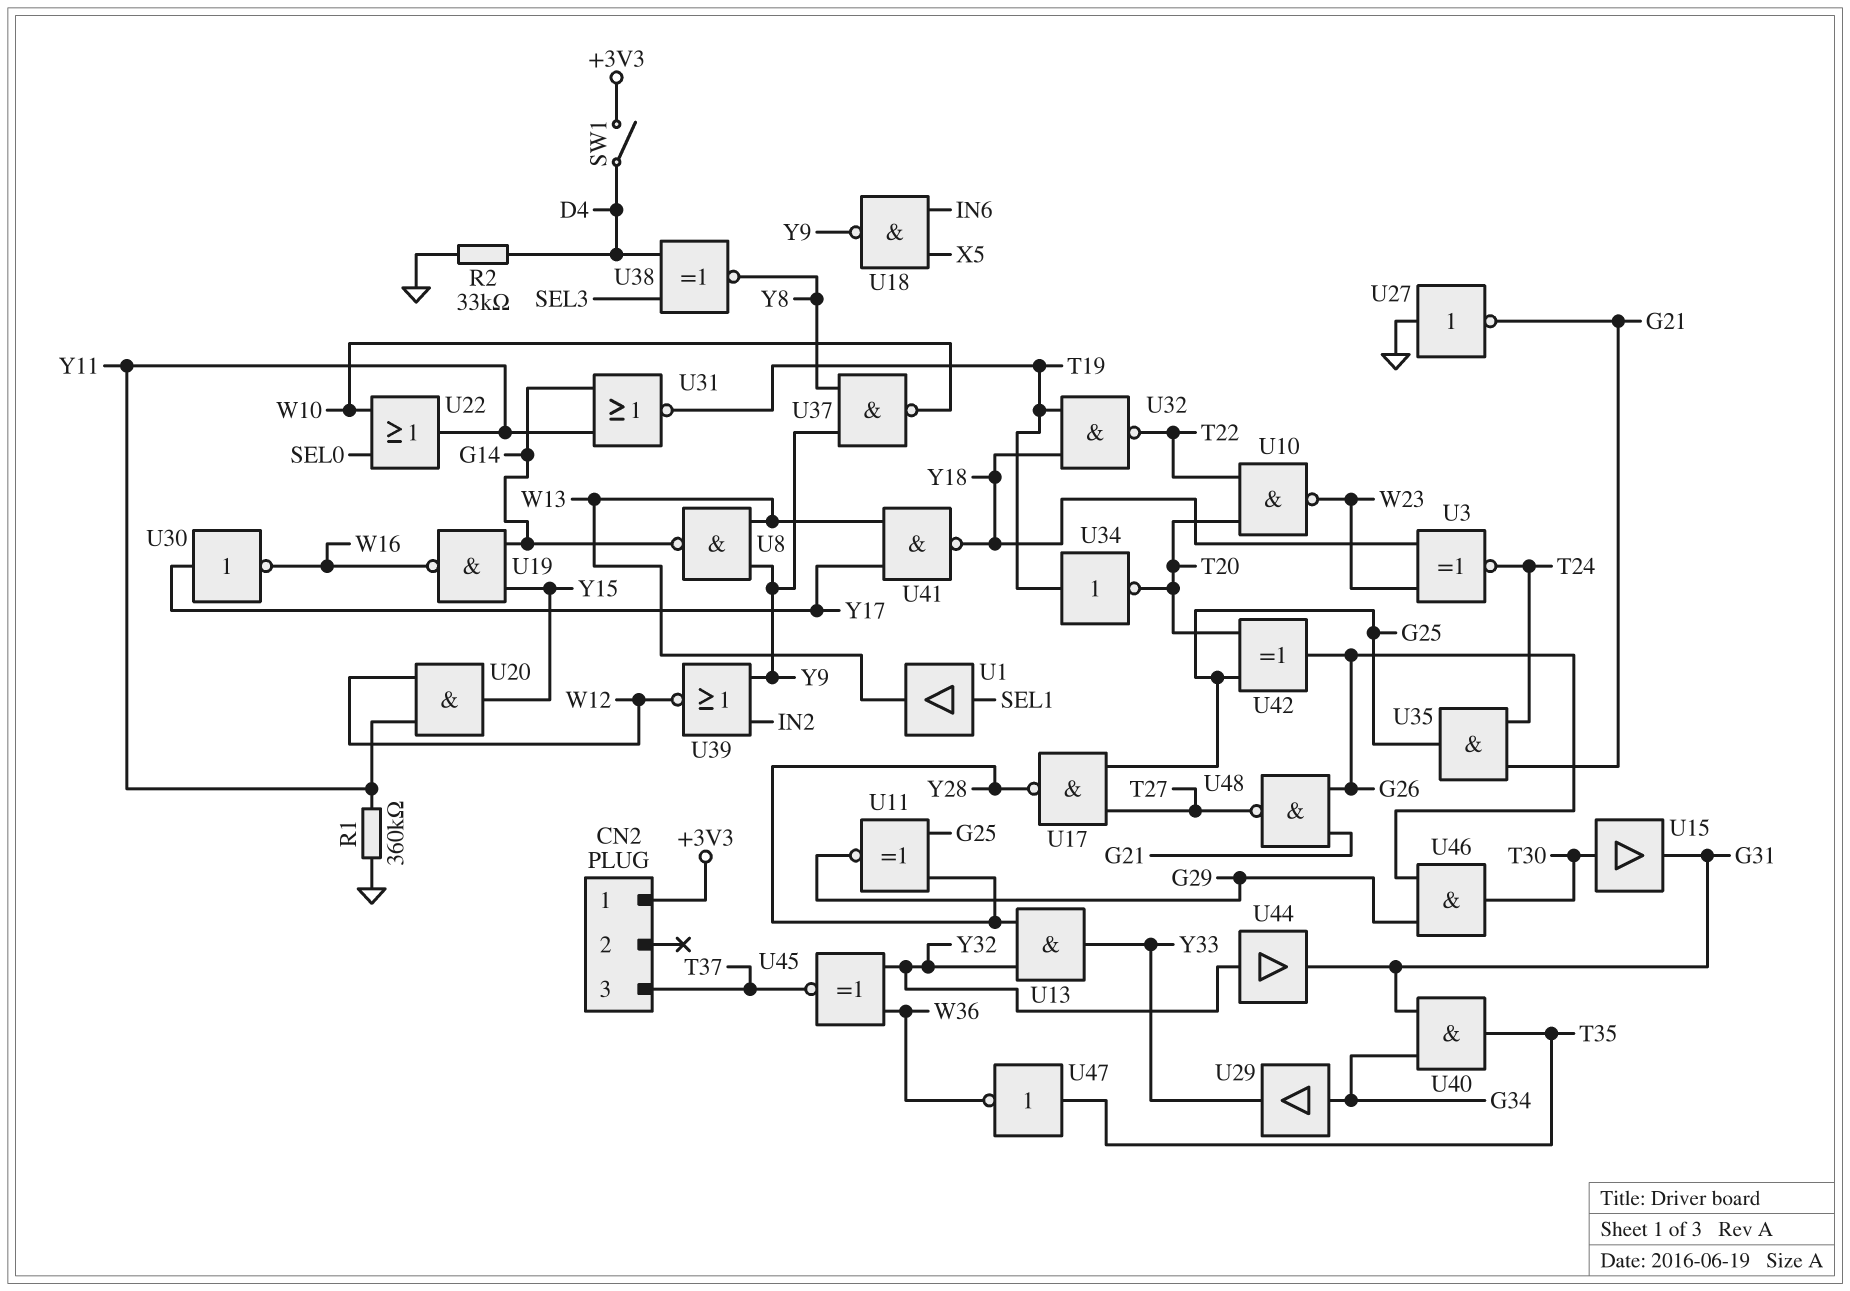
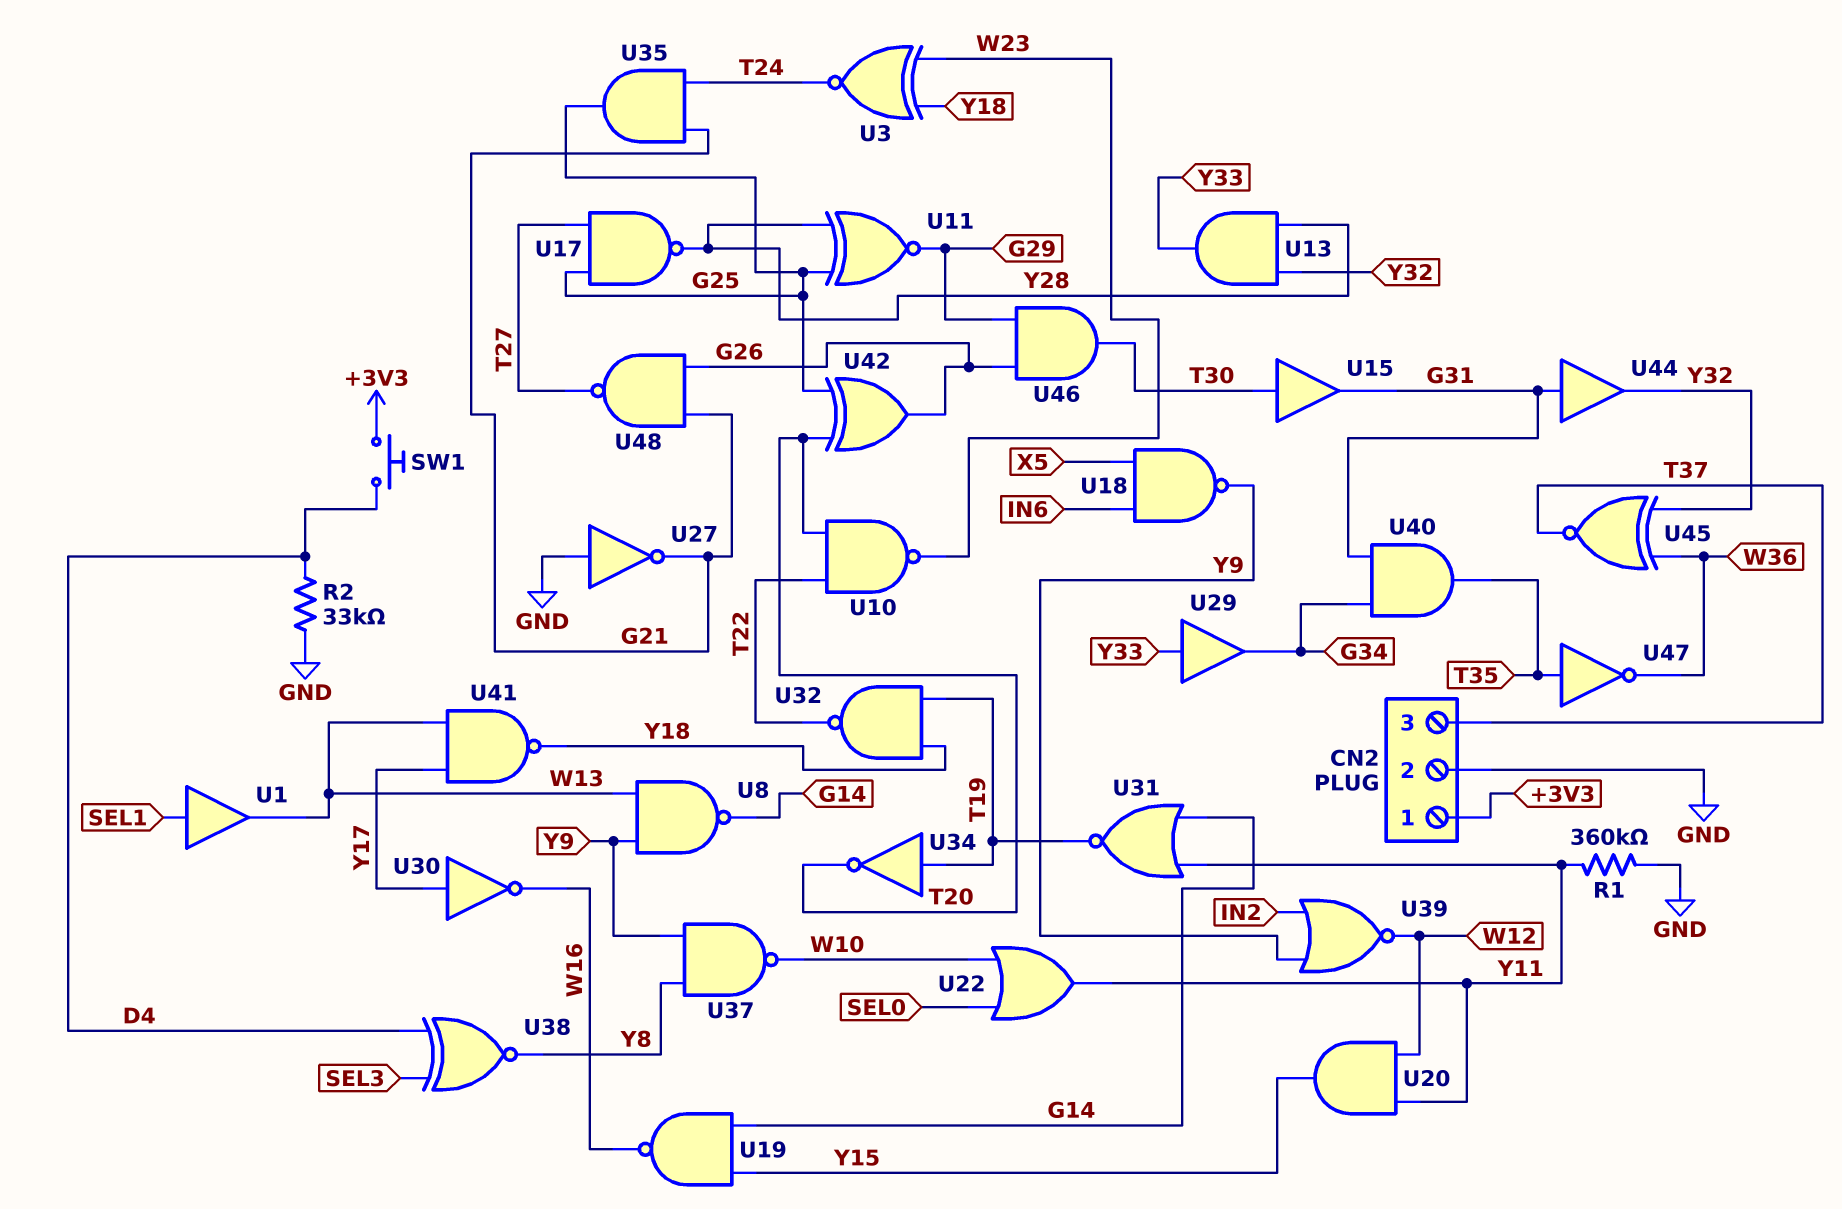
CN2 pin 2: none -> GND
SW1: switch (+3V3, D4) -> button (+3V3, D4)
U29: buffer (in G34, out Y33) -> buffer (in Y33, out G34)
U44: buffer (in Y32, out G31) -> buffer (in G31, out Y32)

